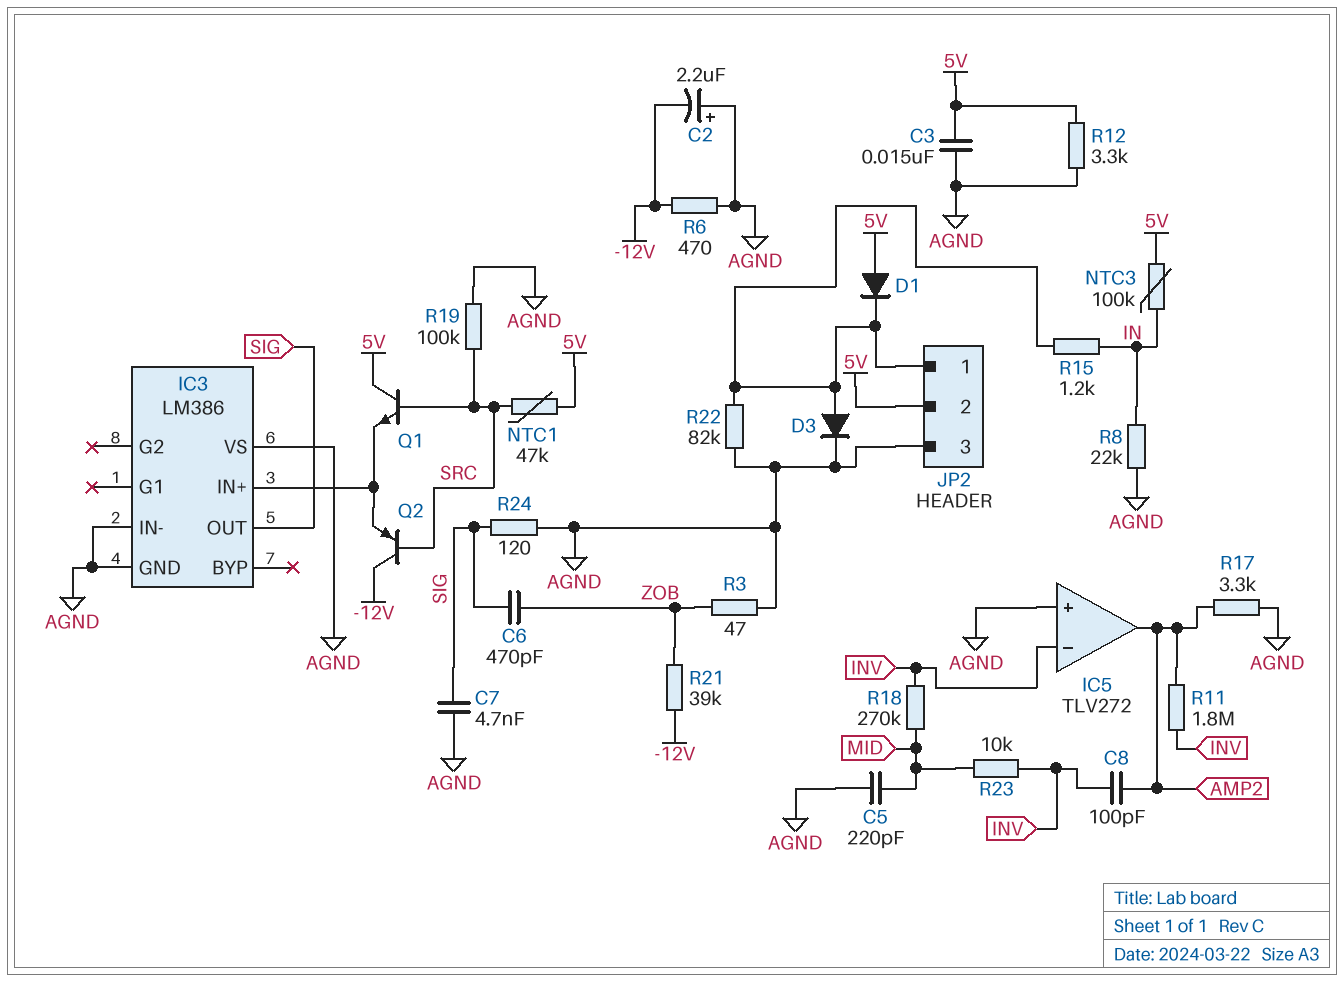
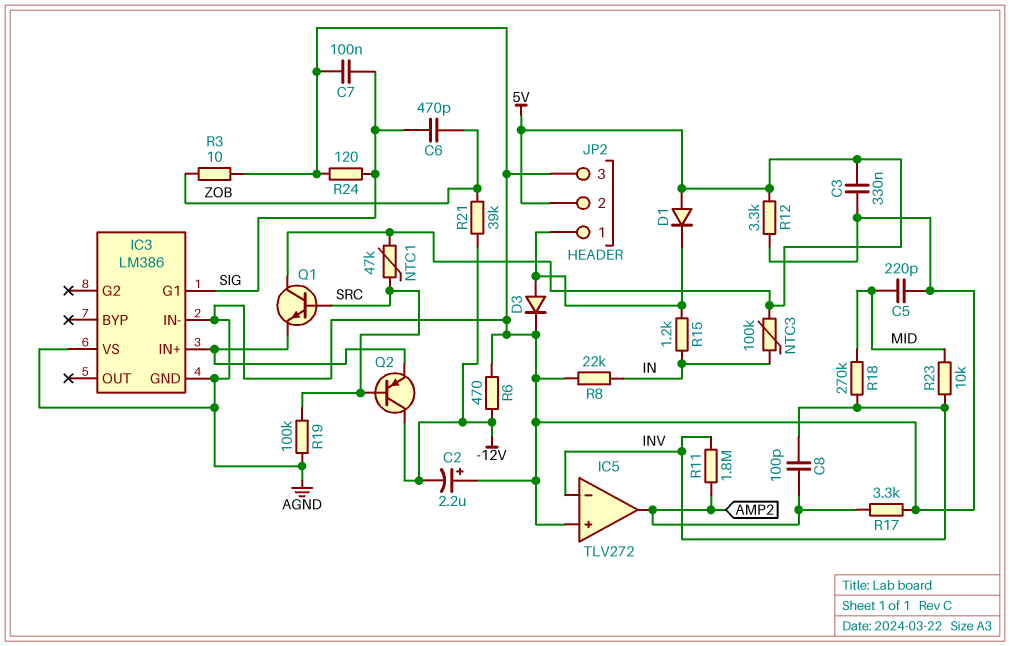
C3: 15nF (5V, AGND) -> 330nF (5V, AGND)
C7: 4.7nF (AGND, SIG) -> 100nF (AGND, SIG)
IC3 pin G1: none -> SIG
IC3 pin OUT: SIG -> none
R3: 47 (AGND, ZOB) -> 10 (AGND, ZOB)
R22: 82k (AGND, JP2/1) -> none

